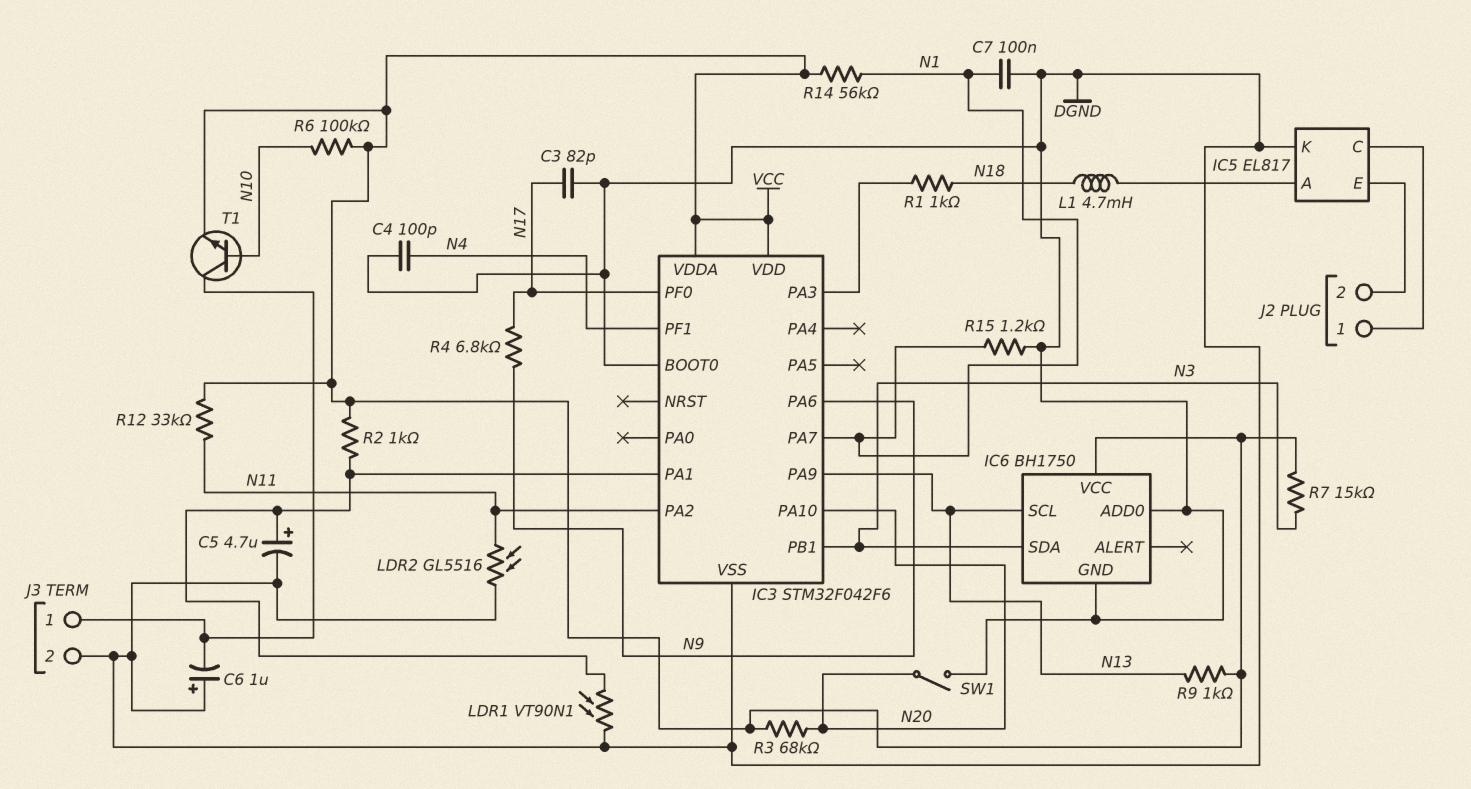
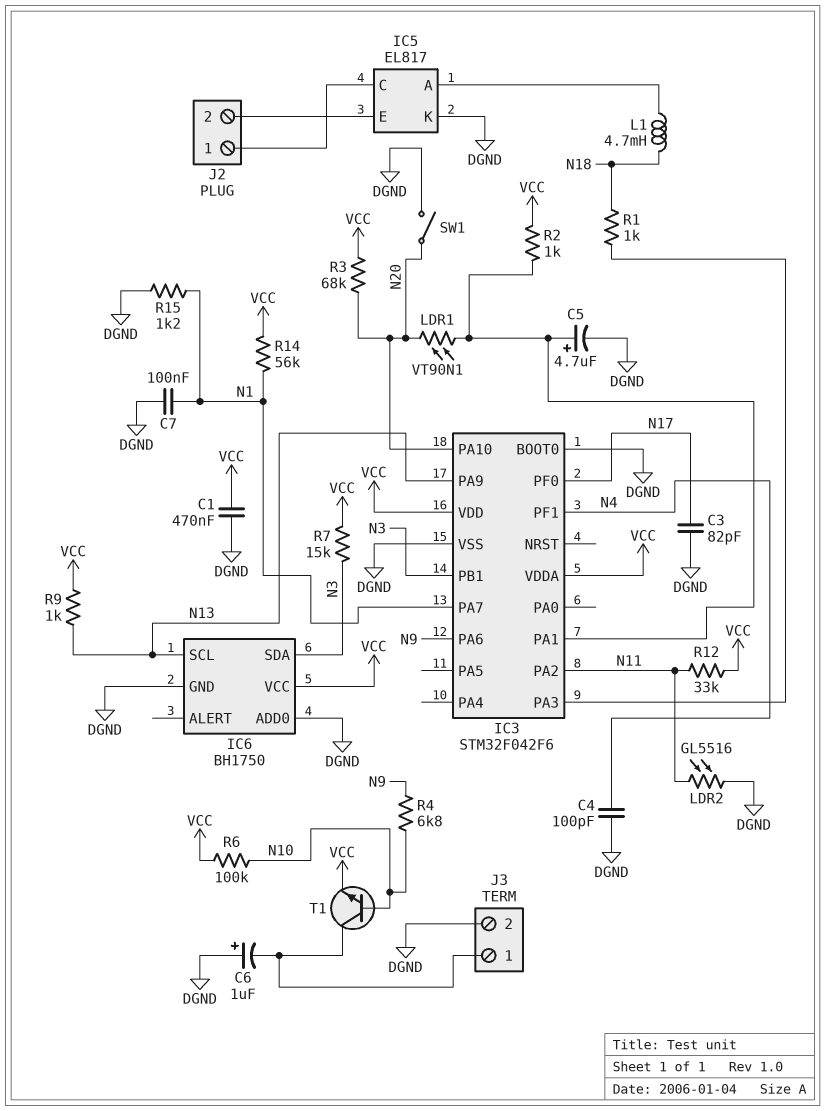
C1: none -> 470nF (DGND, VCC)
LDR1: VT90N1 (DGND, IC3/PA1) -> VT90N1 (IC3/PA1, N20)
R4: 6.8k (N9, N17) -> 6.8k (N9, N10)

